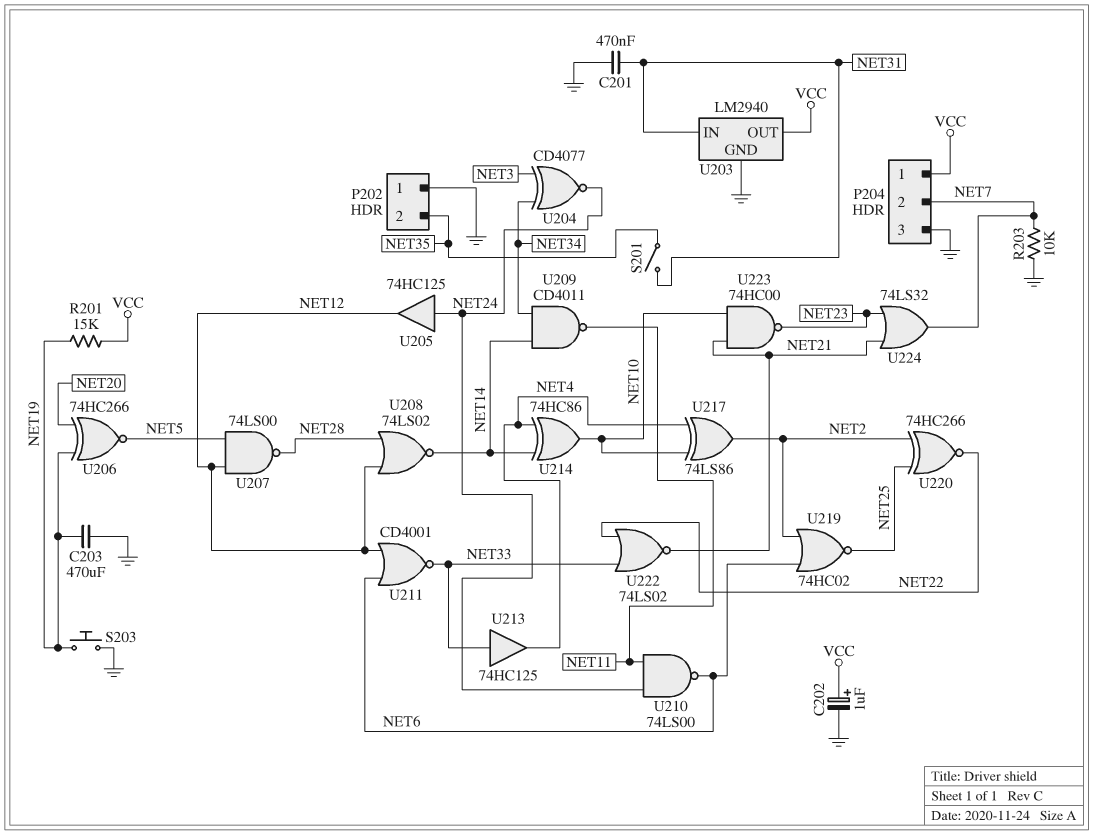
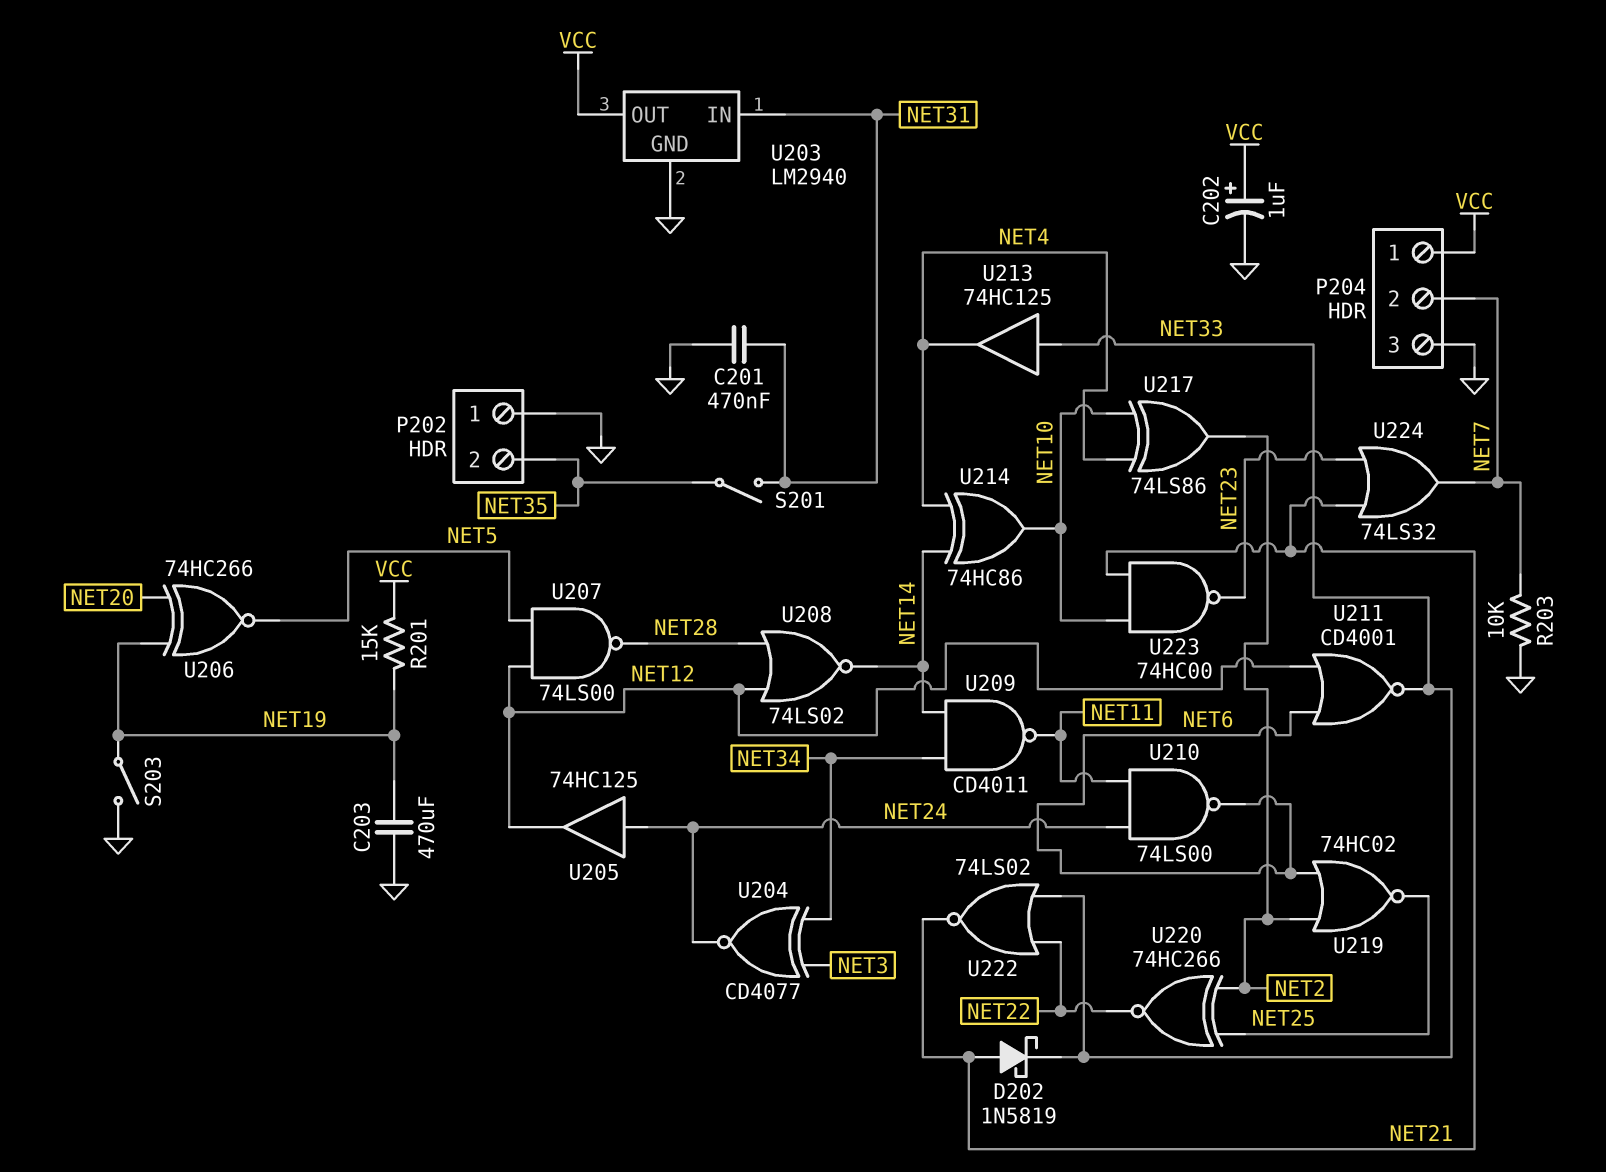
D202: none -> schottky 1N5819 (A NET21, K NET33)
S203: button (GND, NET19) -> switch (GND, NET19)

